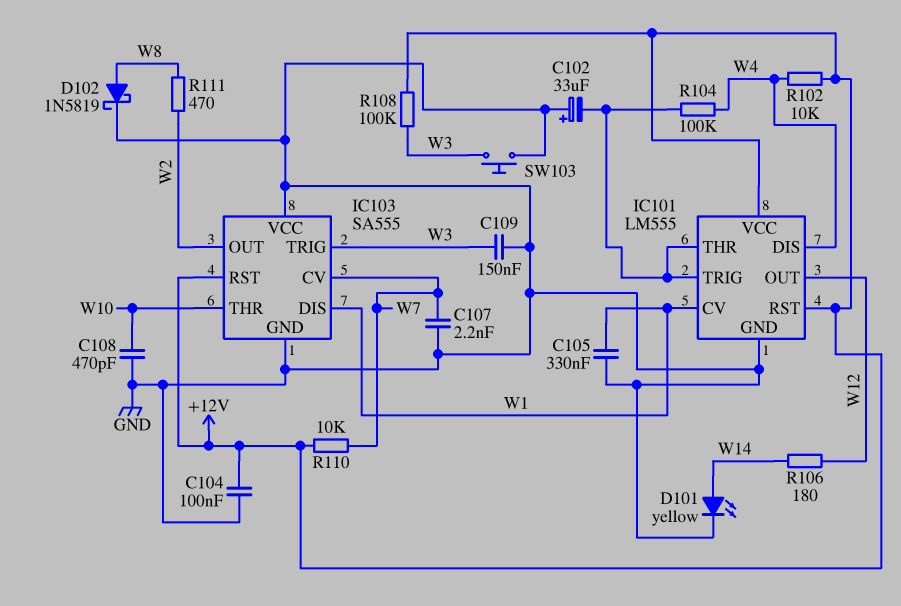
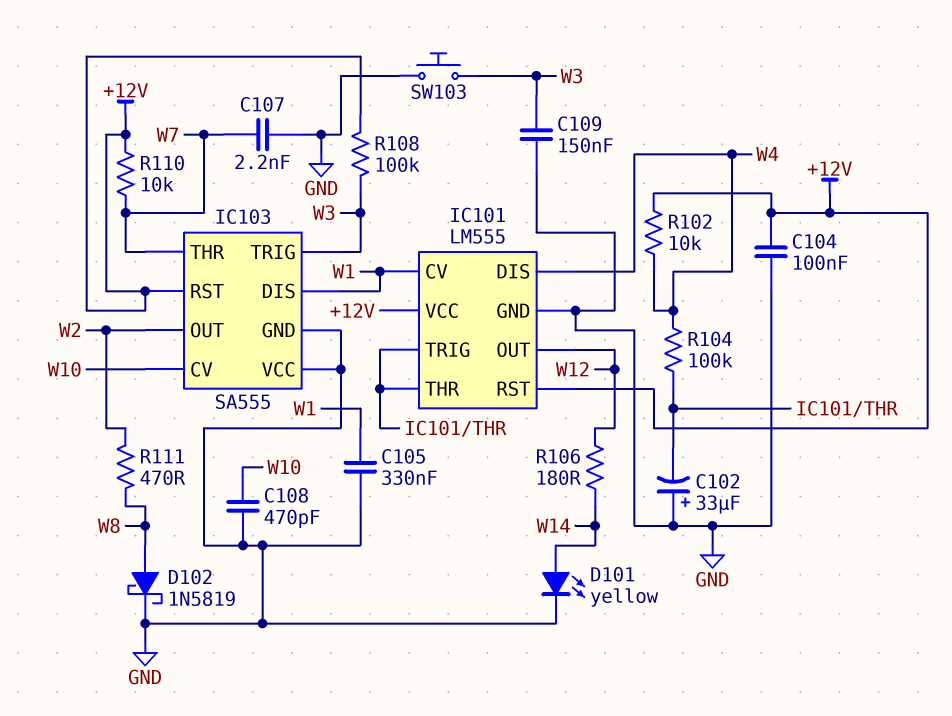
IC103 pin CV: W7 -> W10
IC103 pin THR: W10 -> W7

